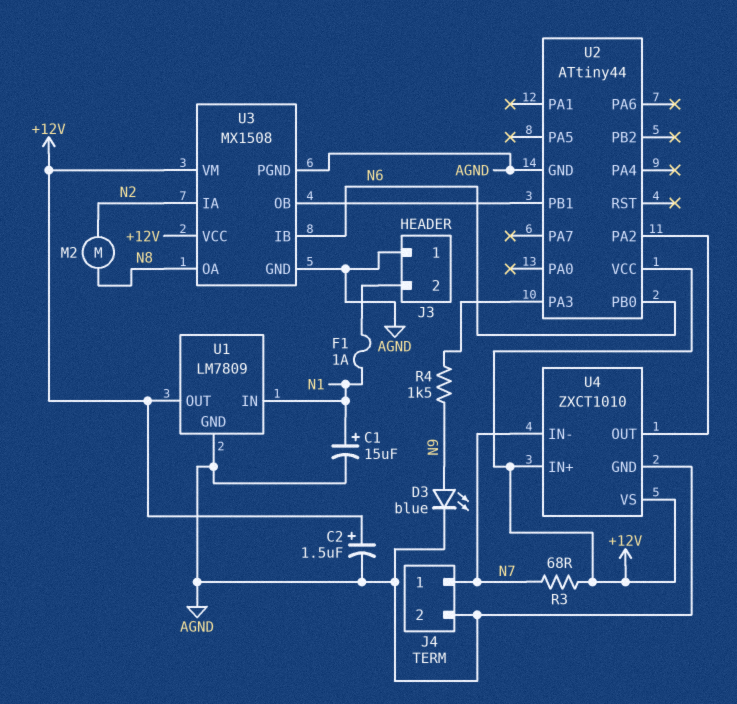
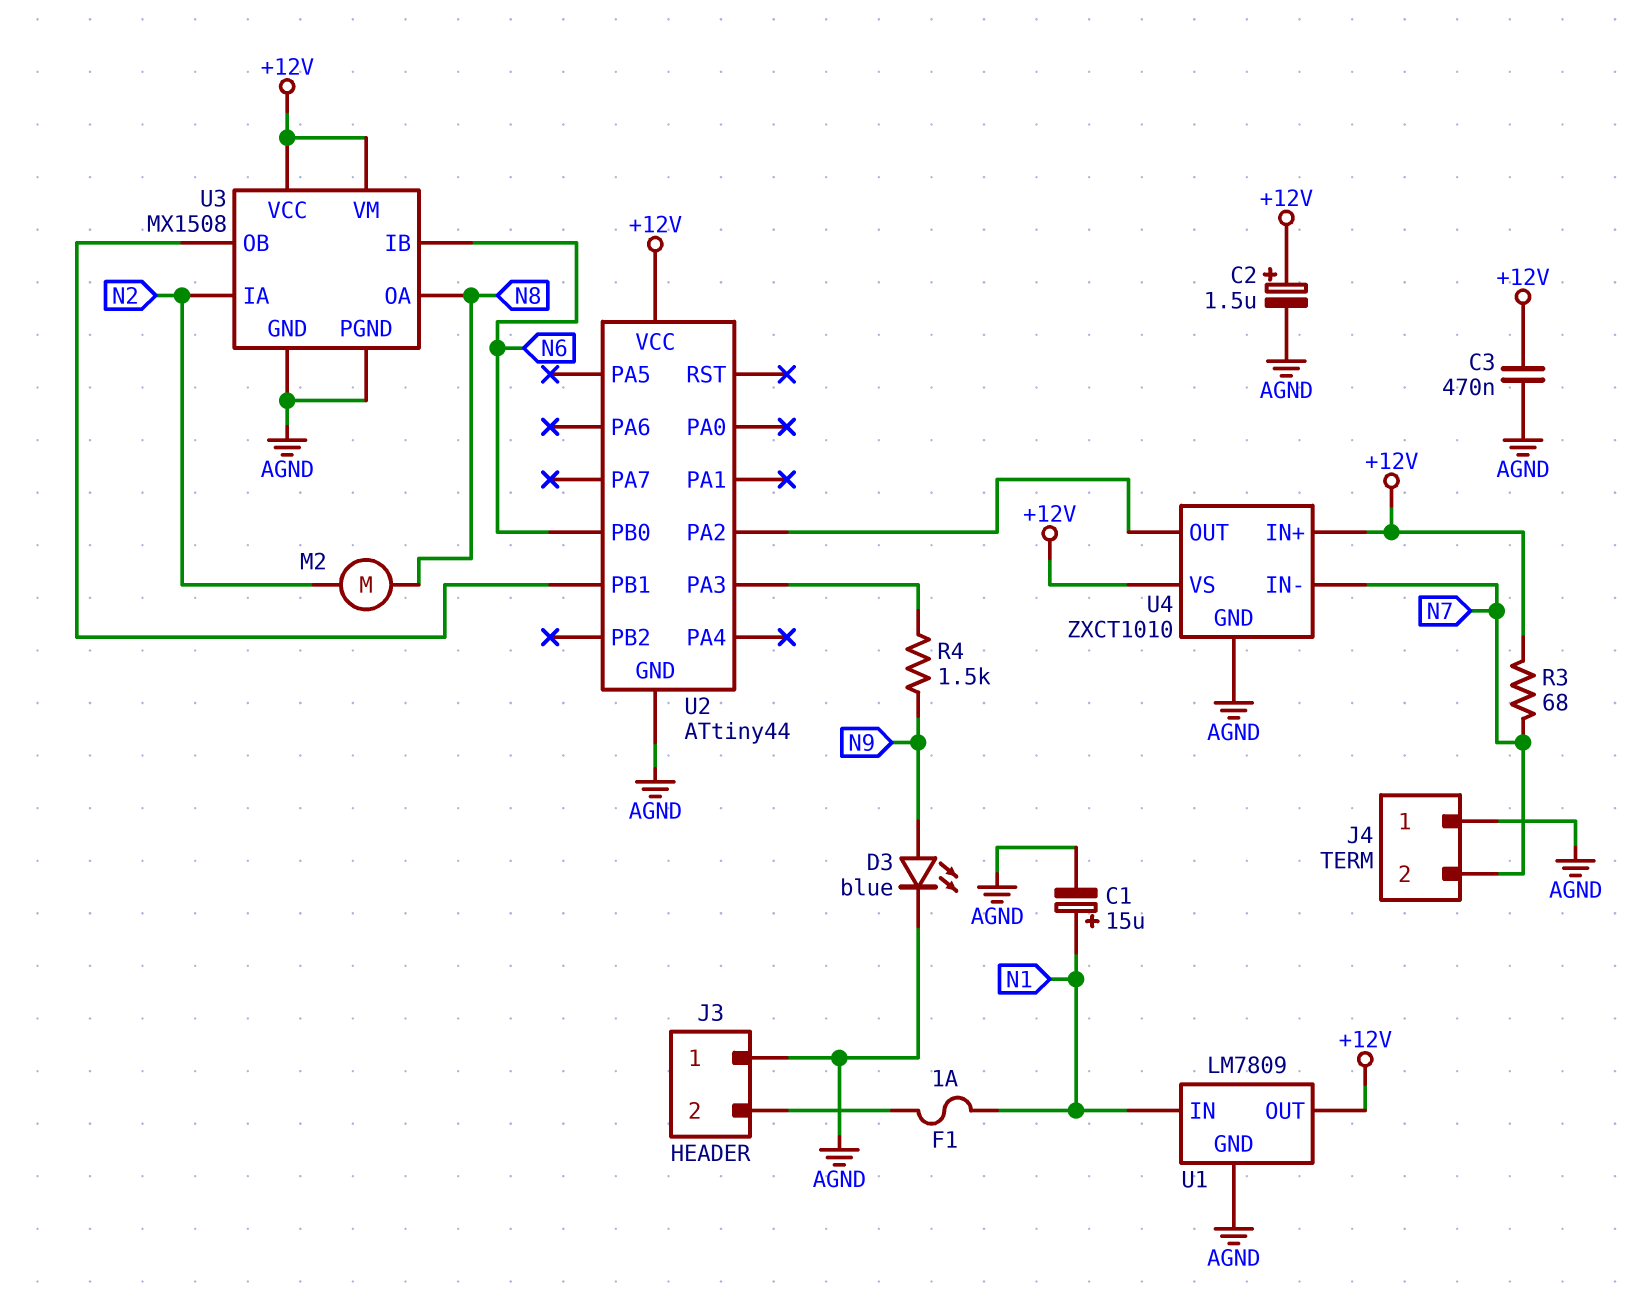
C3: none -> 470nF (+12V, AGND)
J4 pin 1: N7 -> AGND
J4 pin 2: AGND -> N7

